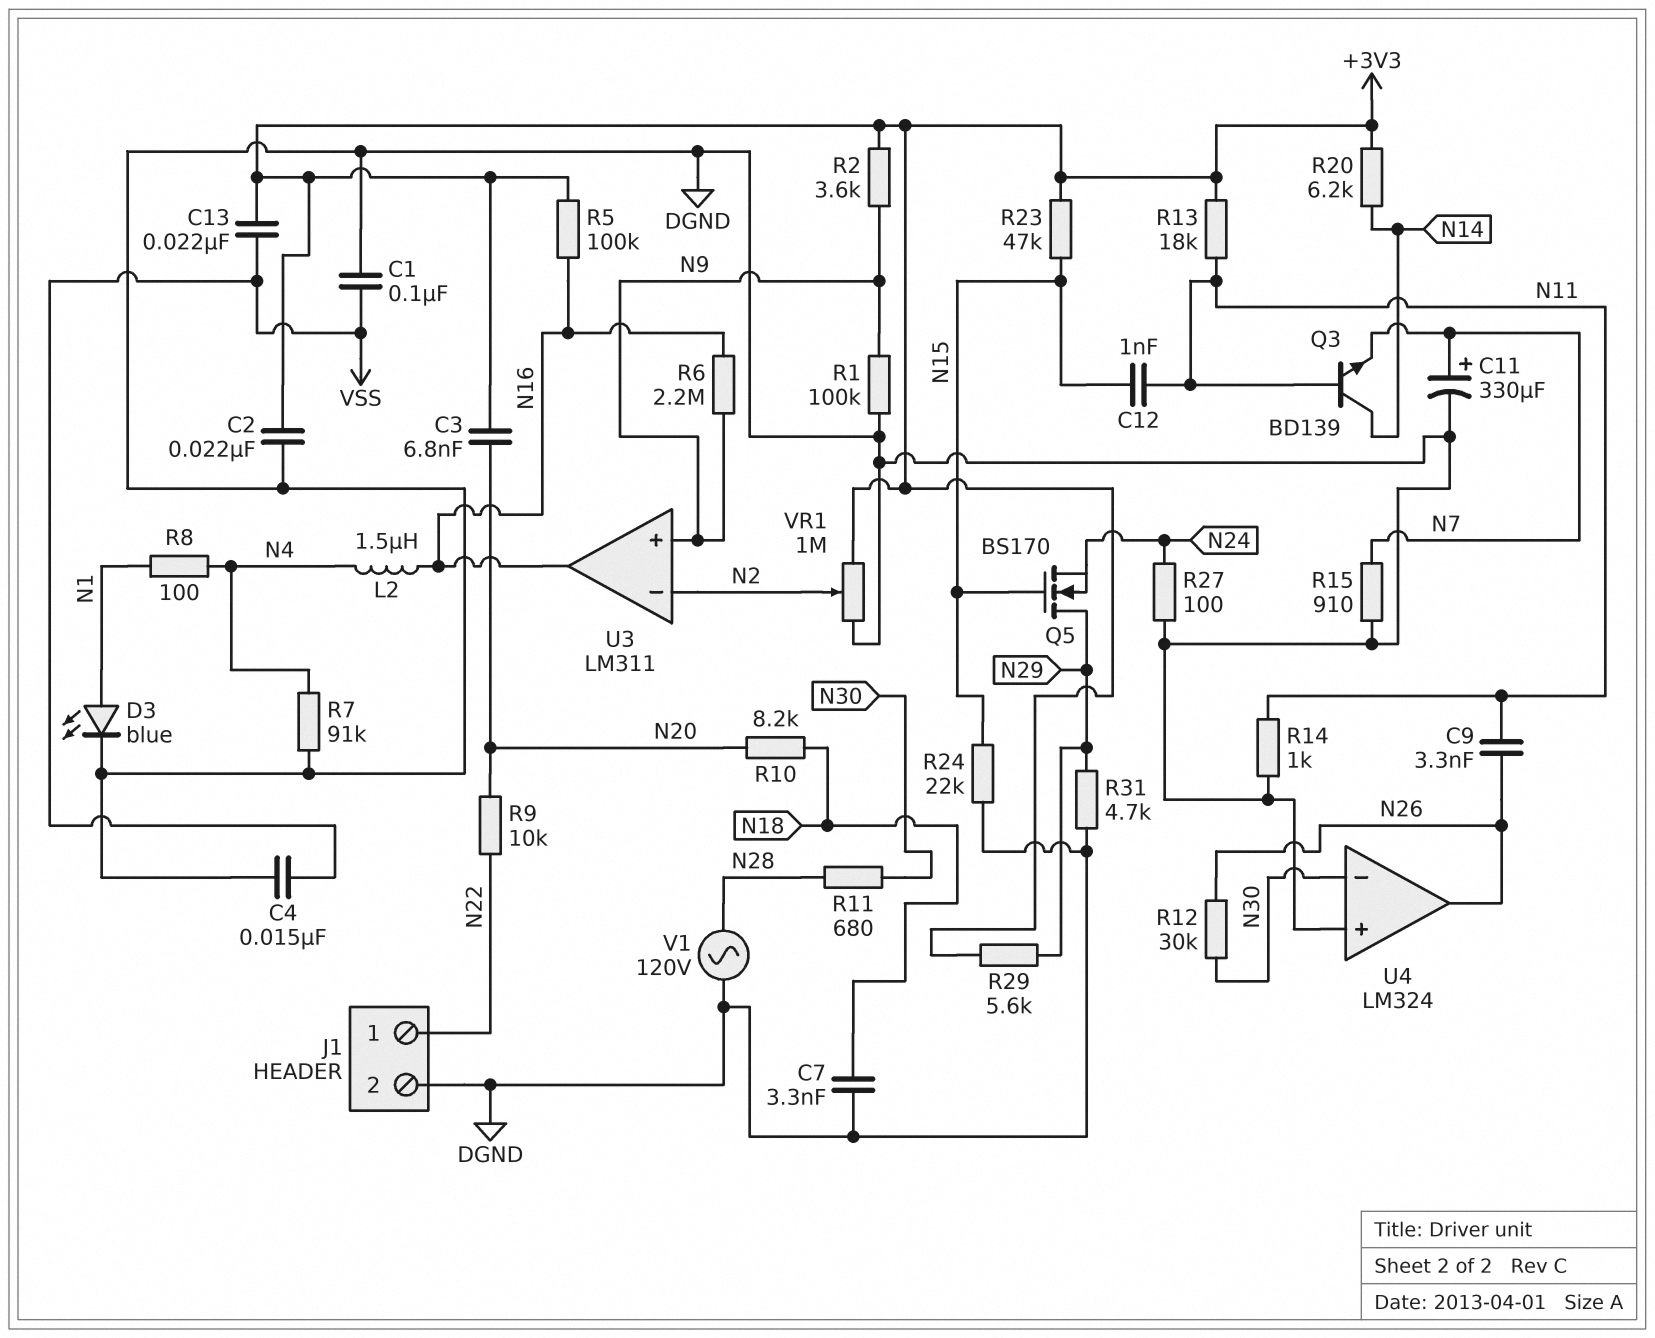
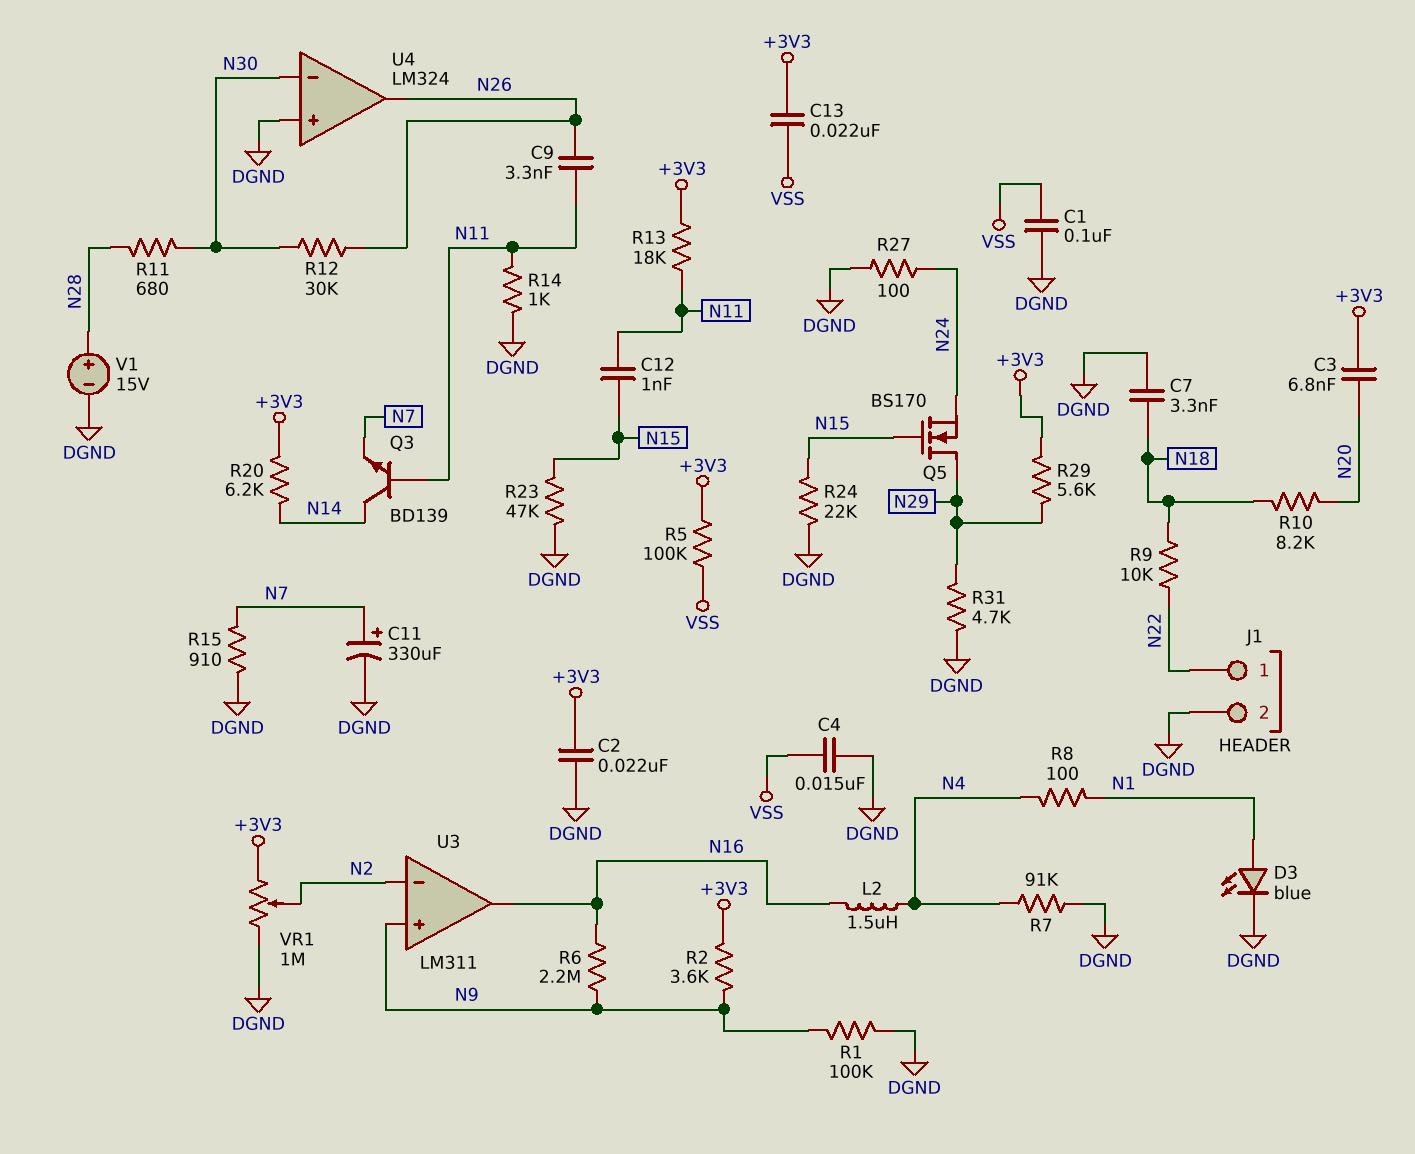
R5: 100k (+3V3, N16) -> 100k (+3V3, VSS)
R9: 10k (N20, N22) -> 10k (N18, N22)
R23: 47k (+3V3, N15) -> 47k (DGND, N15)
V1: AC 120V (DGND, N28) -> 15V (plus N28, minus DGND)

